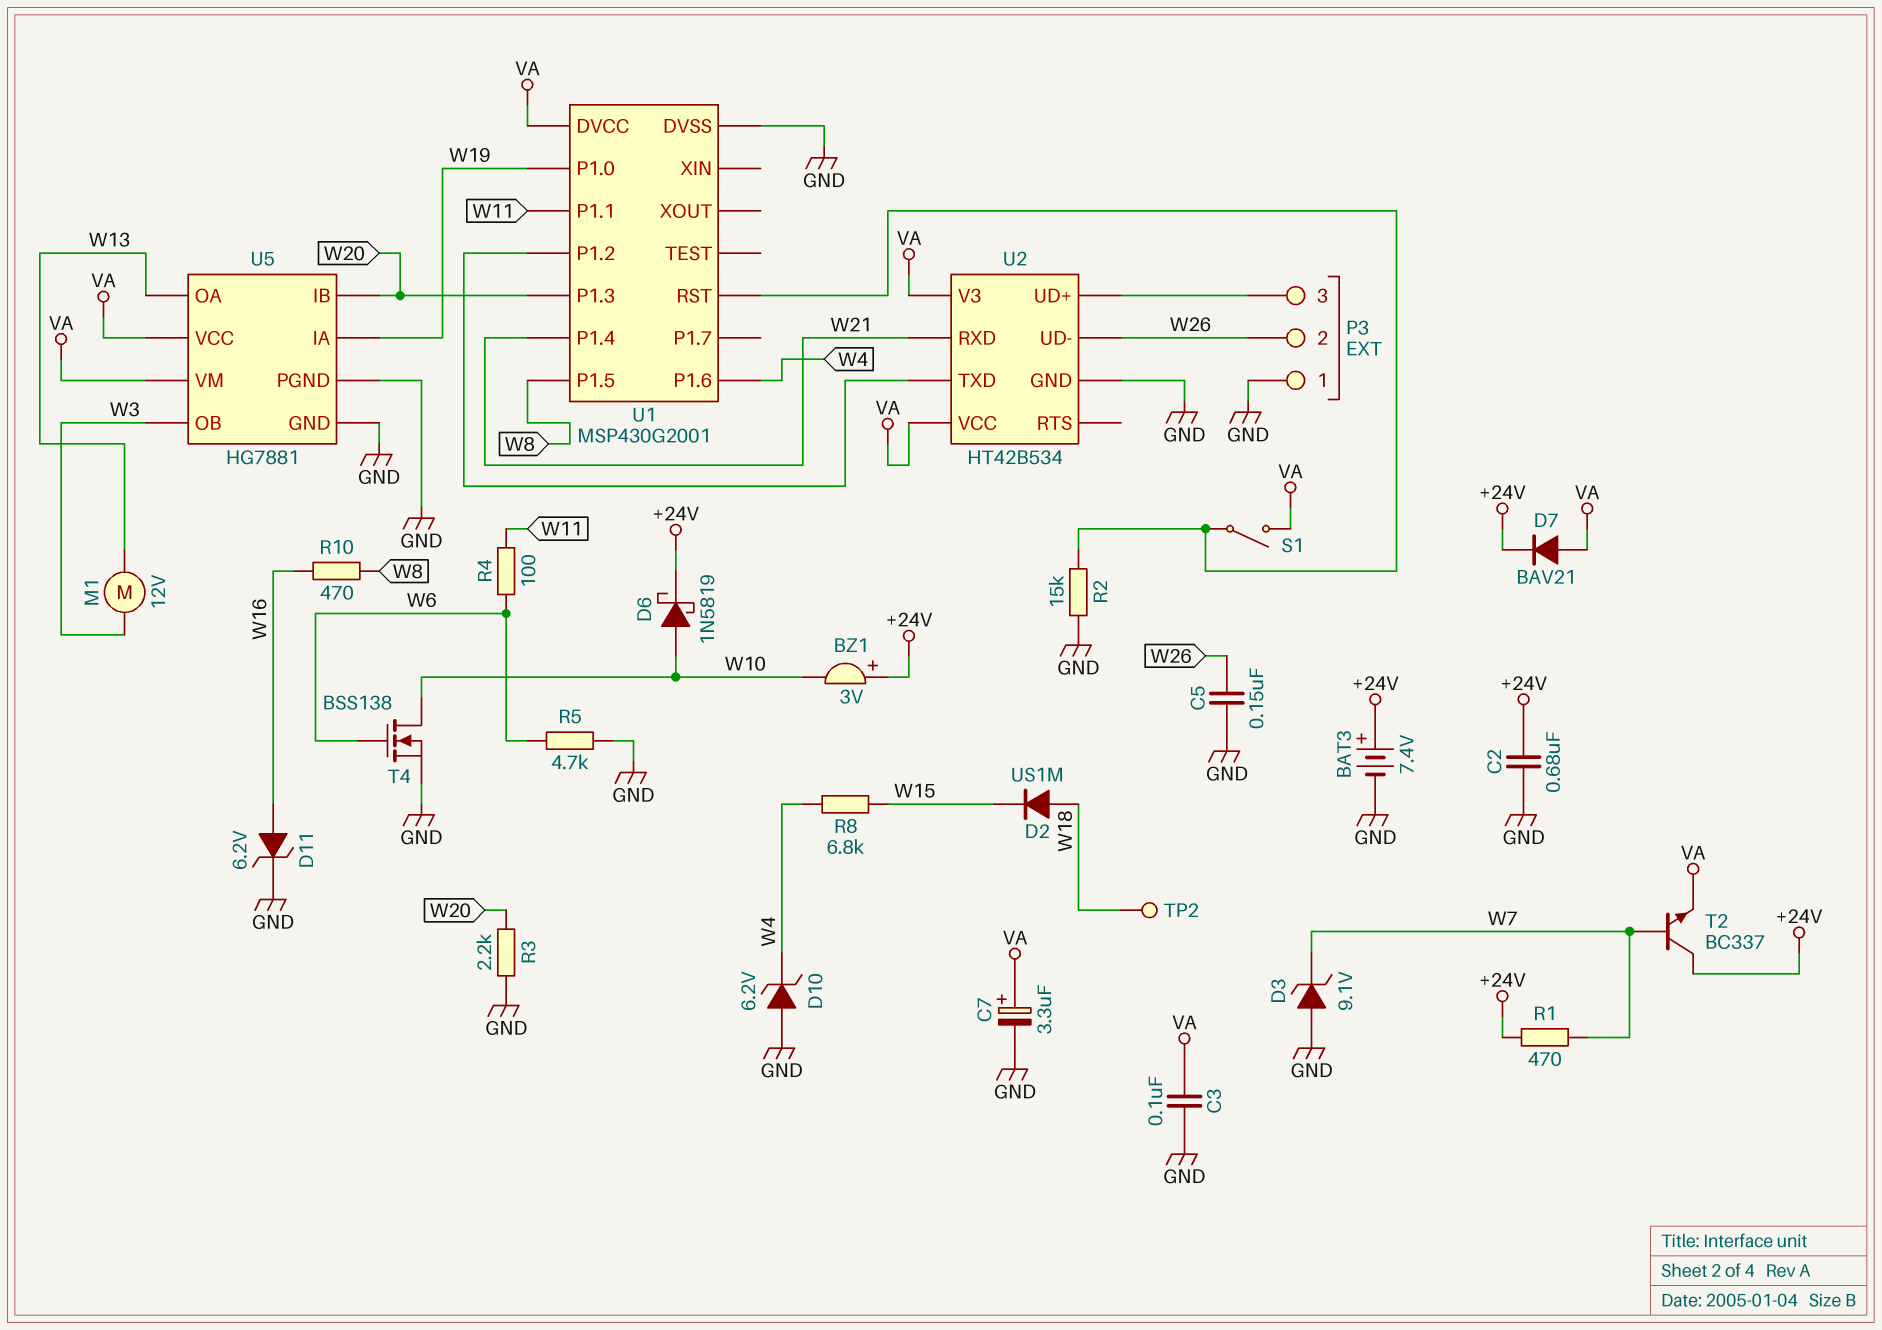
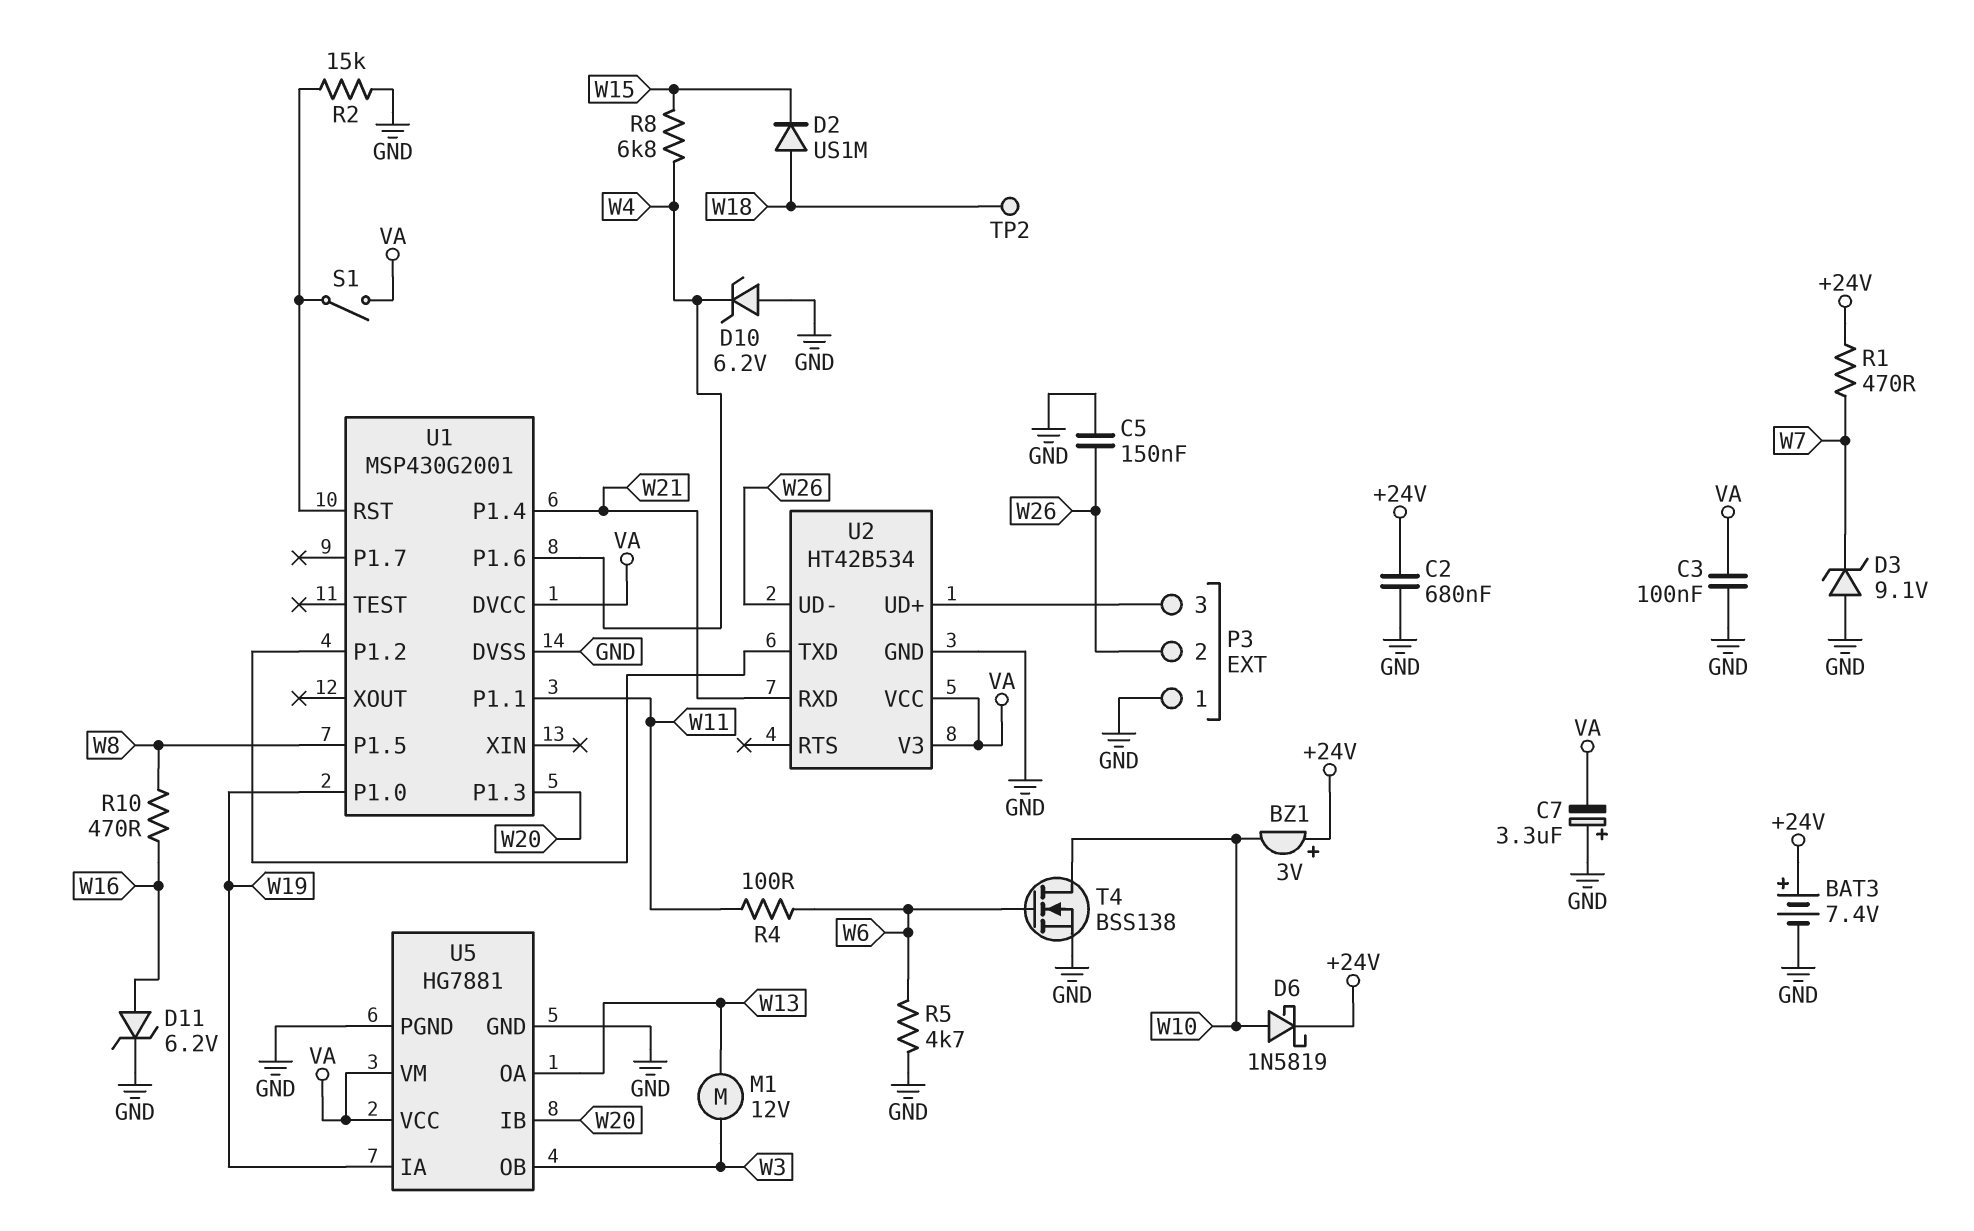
C7: 3.3uF (plus VA, minus GND) -> 3.3uF (plus GND, minus VA)
D7: diode BAV21 (A VA, K +24V) -> none
R3: 2.2k (GND, W20) -> none
T2: NPN BC337 (B W7, C +24V, E VA) -> none

